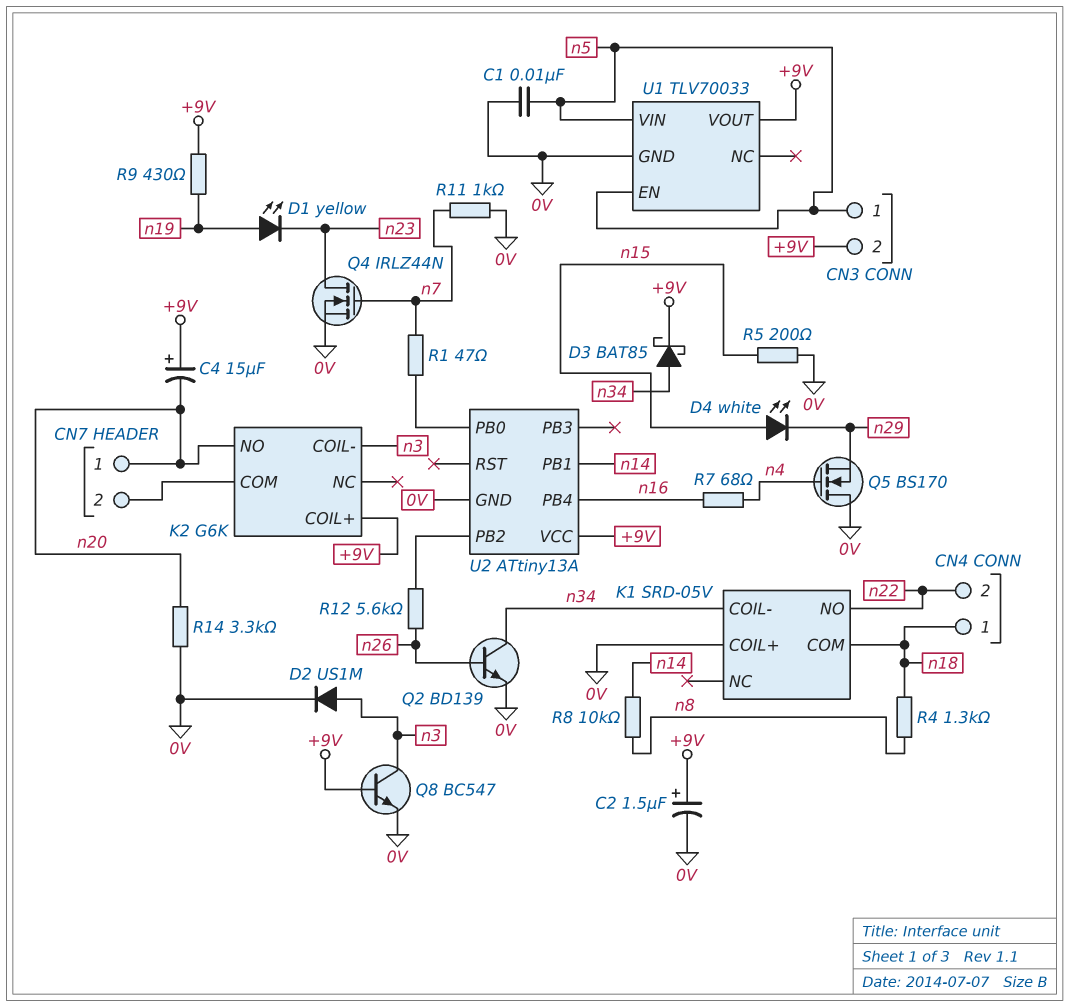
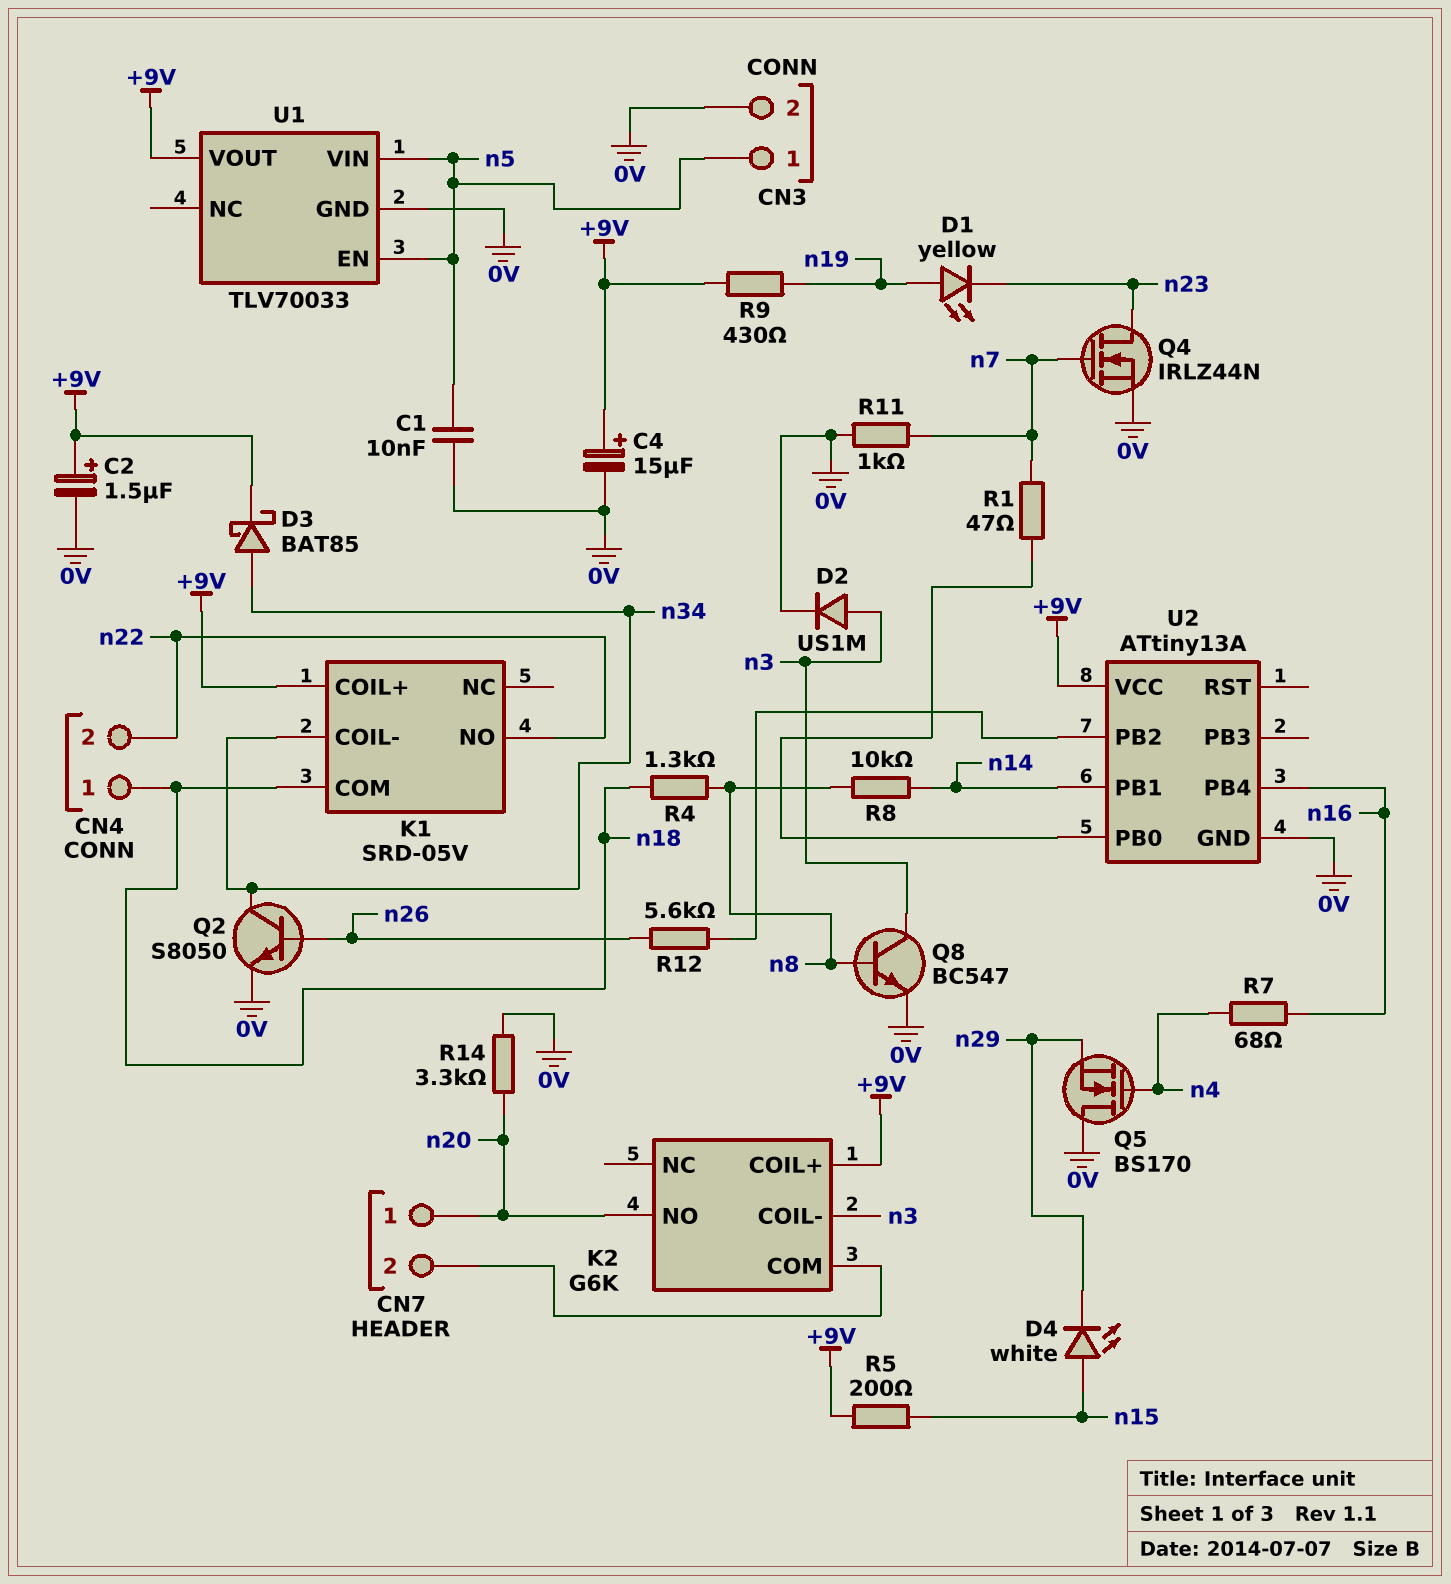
C4: 15uF (plus +9V, minus n20) -> 15uF (plus +9V, minus 0V)
CN3 pin 2: +9V -> 0V
K1 pin COIL+: 0V -> +9V
Q2: NPN BD139 (B n26, C n34, E 0V) -> NPN S8050 (B n26, C n34, E 0V)
Q8: NPN BC547 (B +9V, C n3, E 0V) -> NPN BC547 (B n8, C n3, E 0V)
R5: 200 (0V, n15) -> 200 (+9V, n15)

